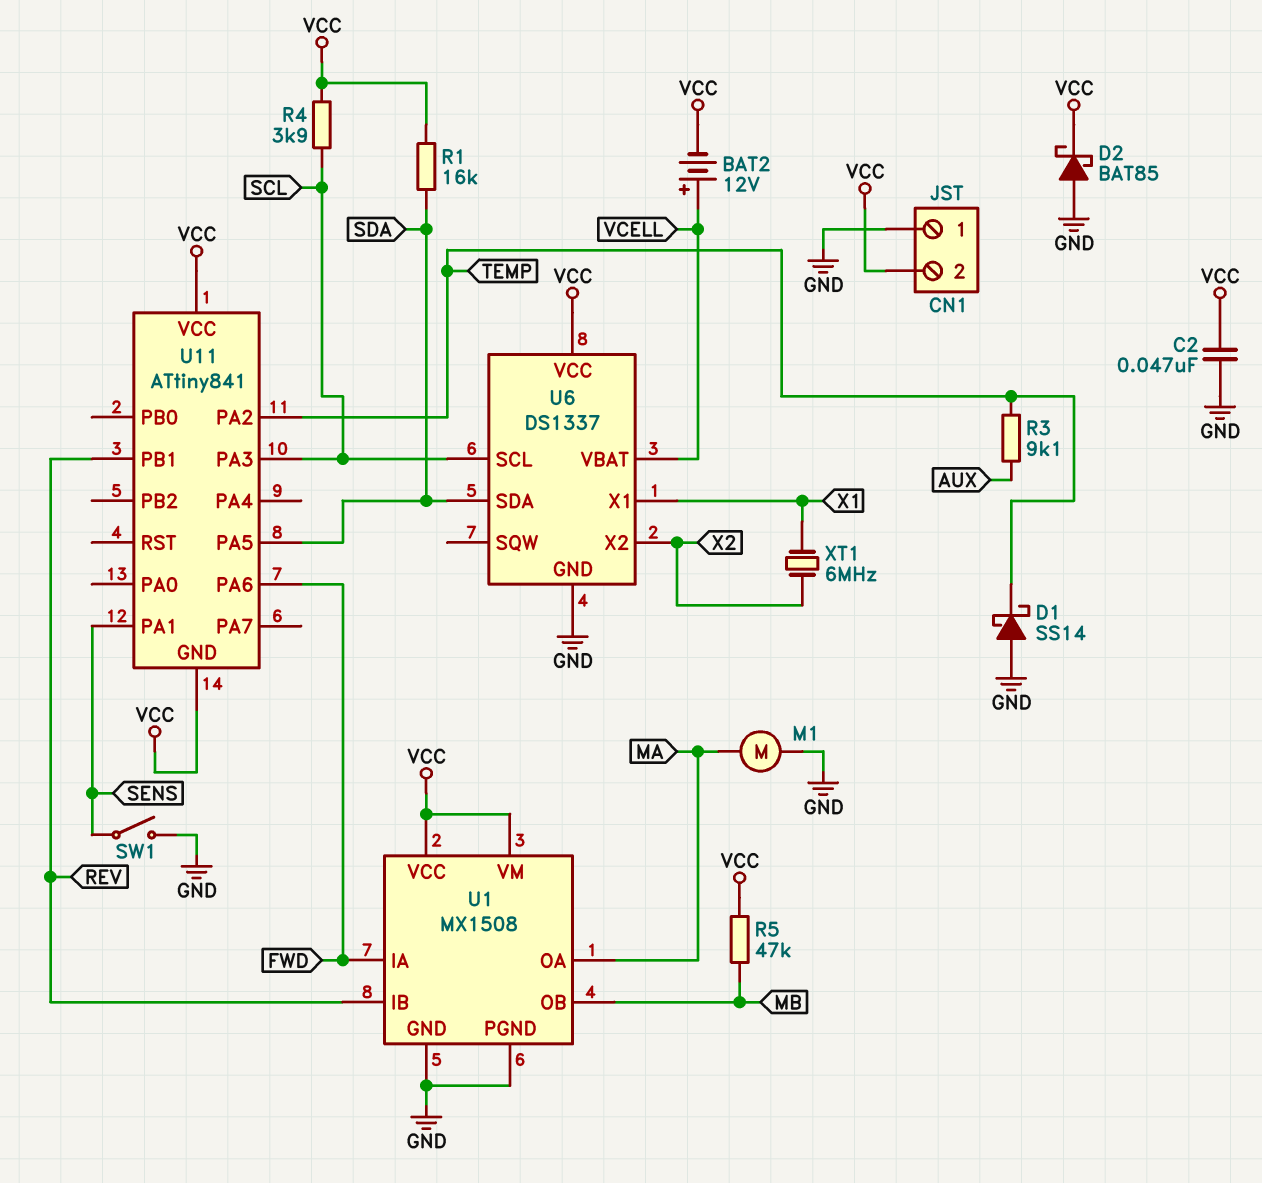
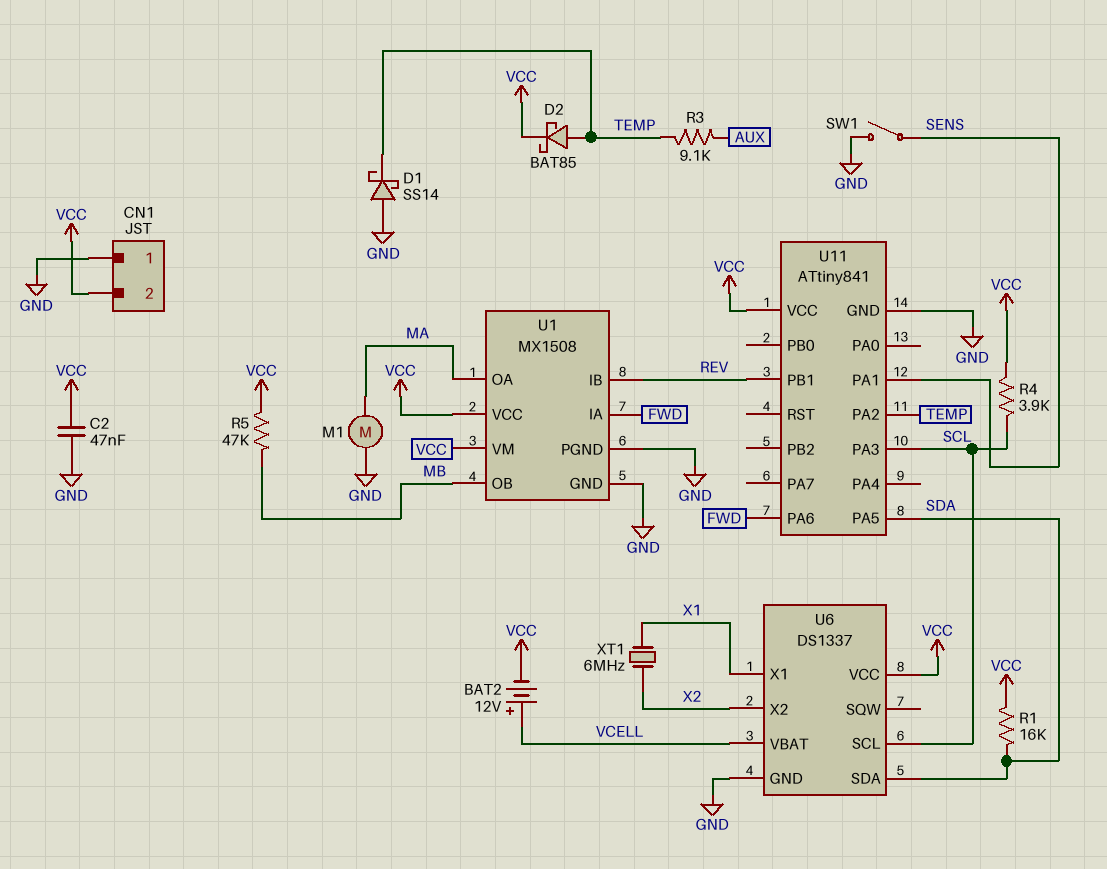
D2: schottky BAT85 (A GND, K VCC) -> schottky BAT85 (A TEMP, K VCC)
U11 pin GND: VCC -> GND

